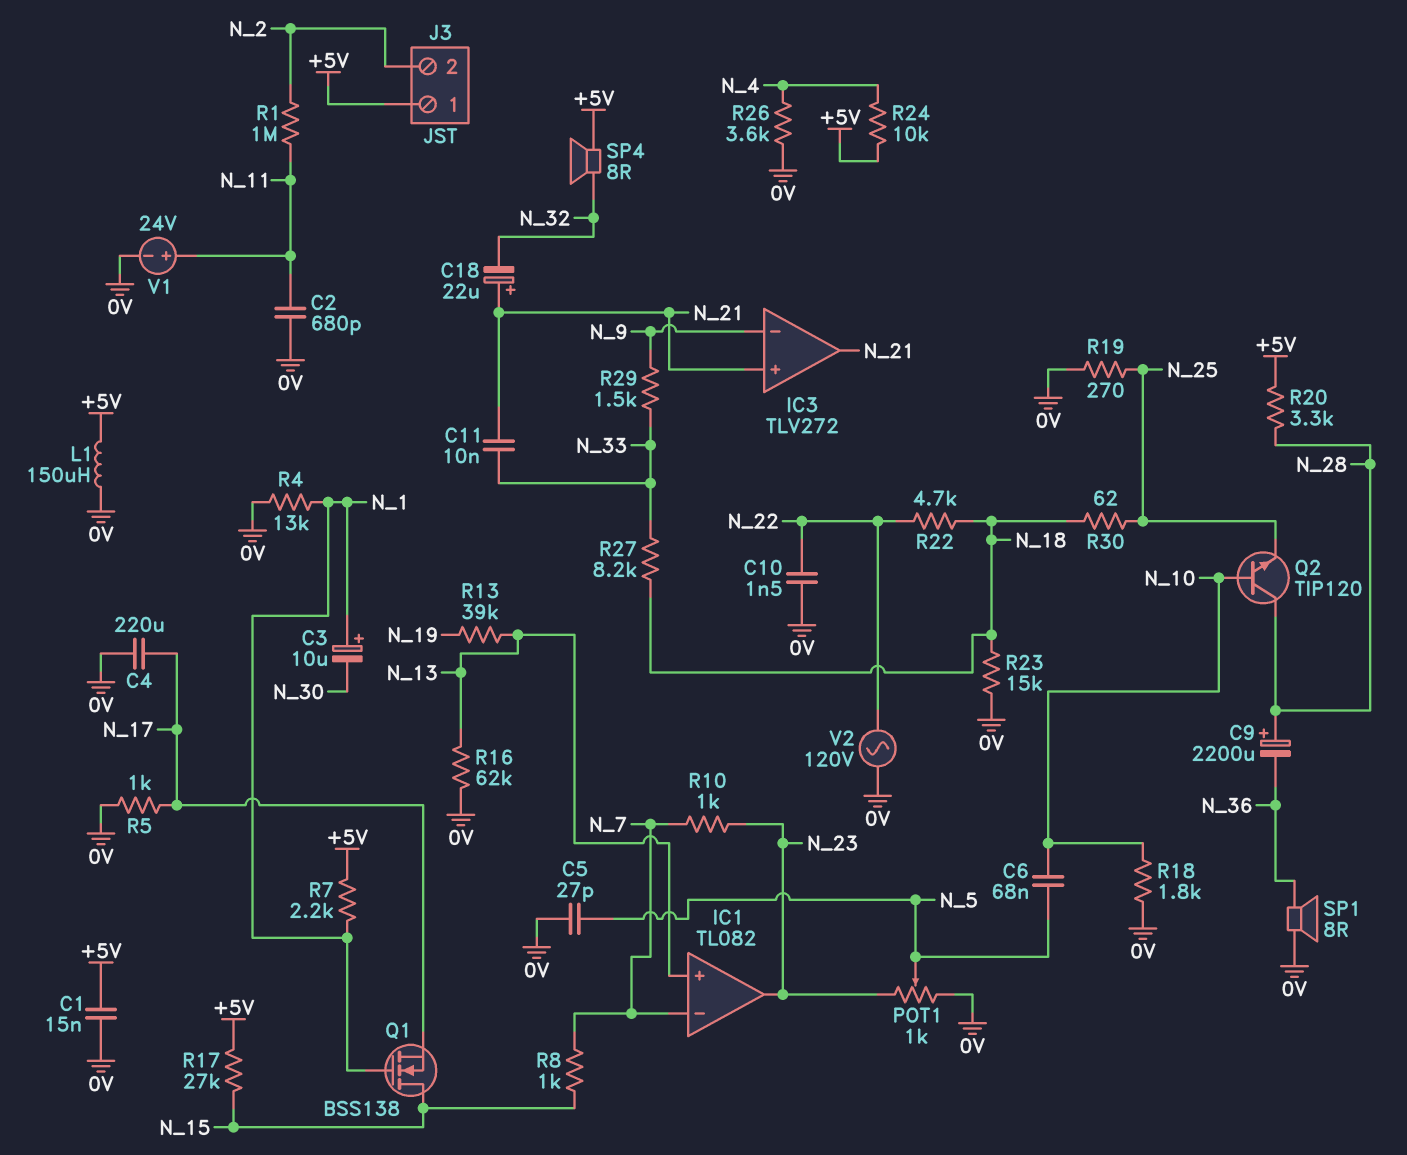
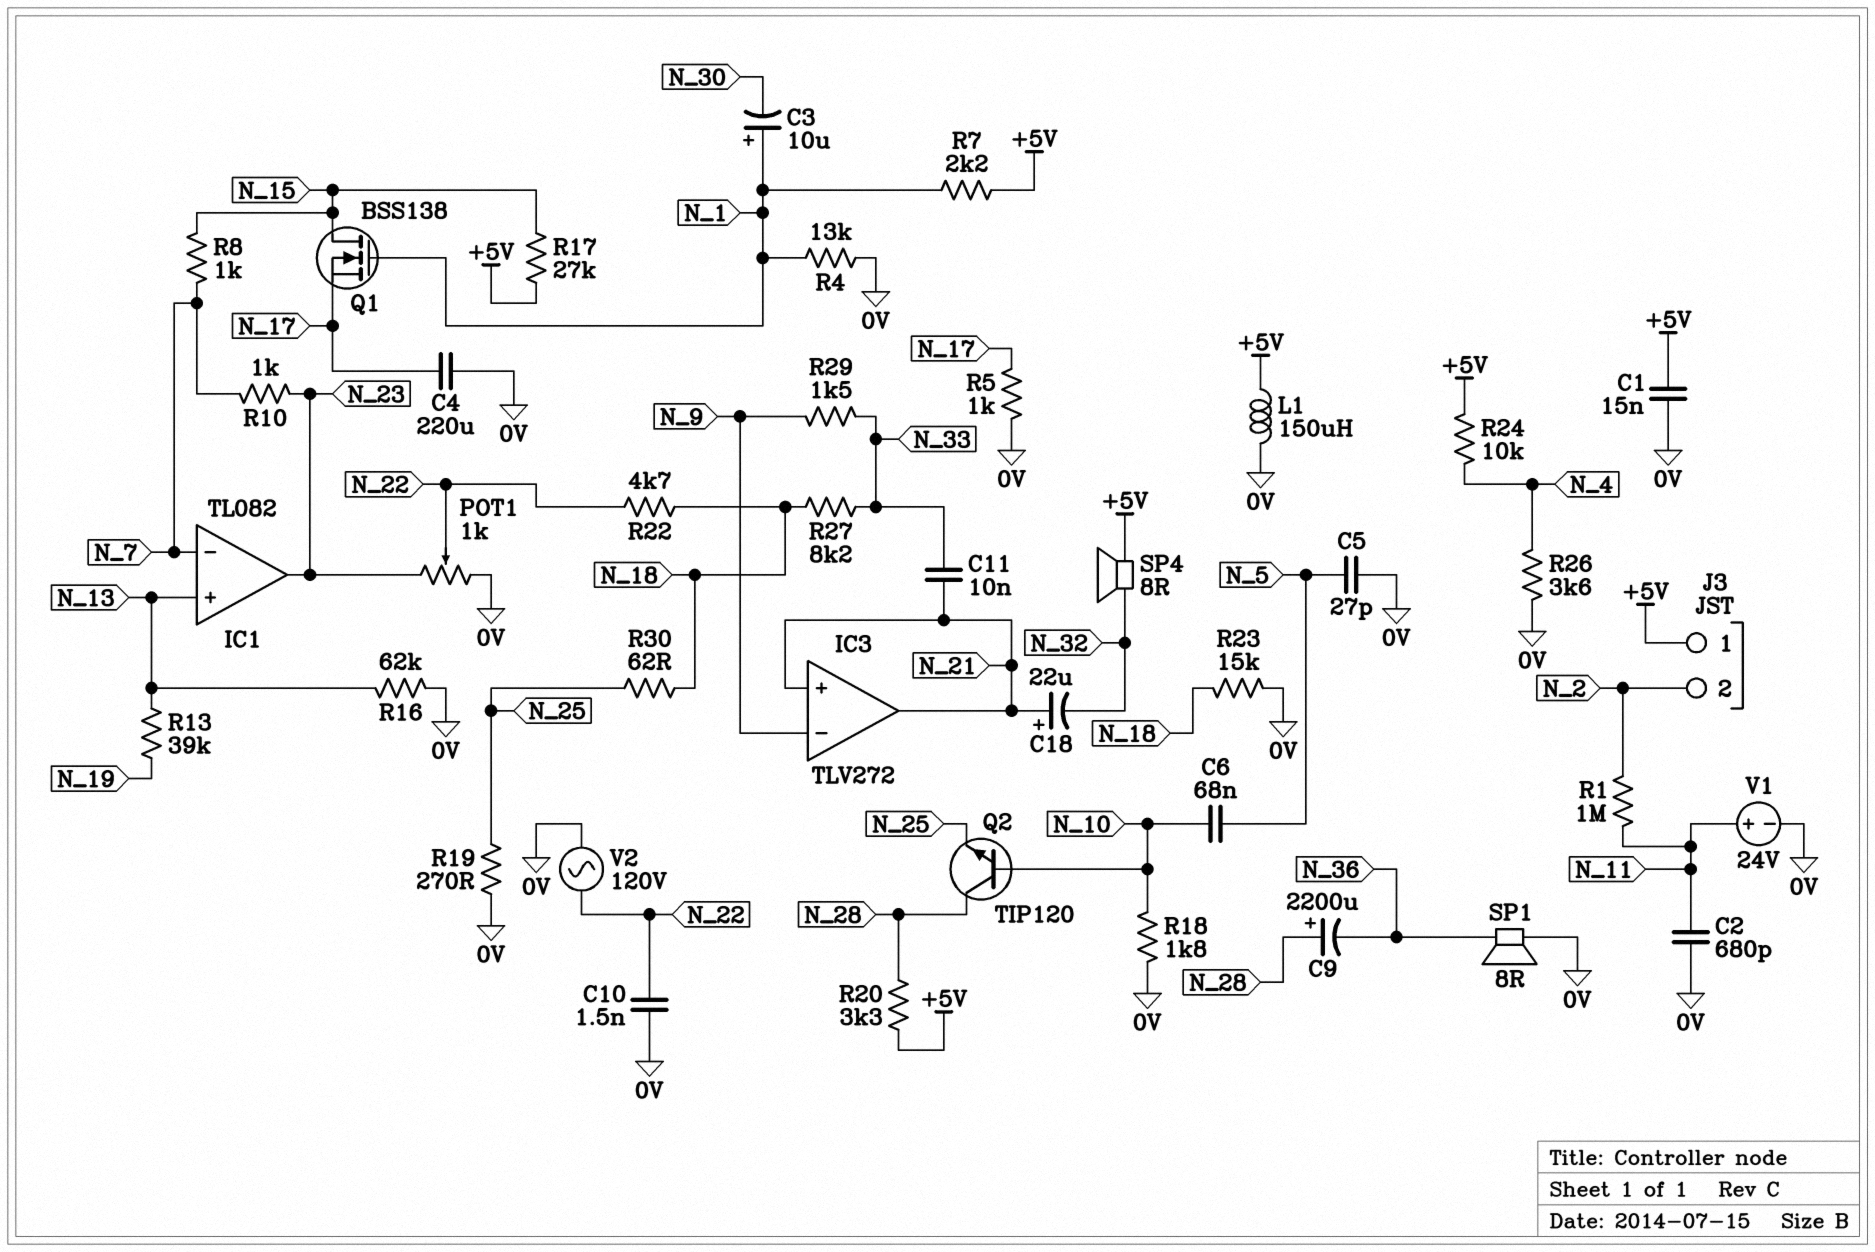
POT1: 1k (0V, N_23, wiper N_5) -> 1k (0V, N_23, wiper N_22)

